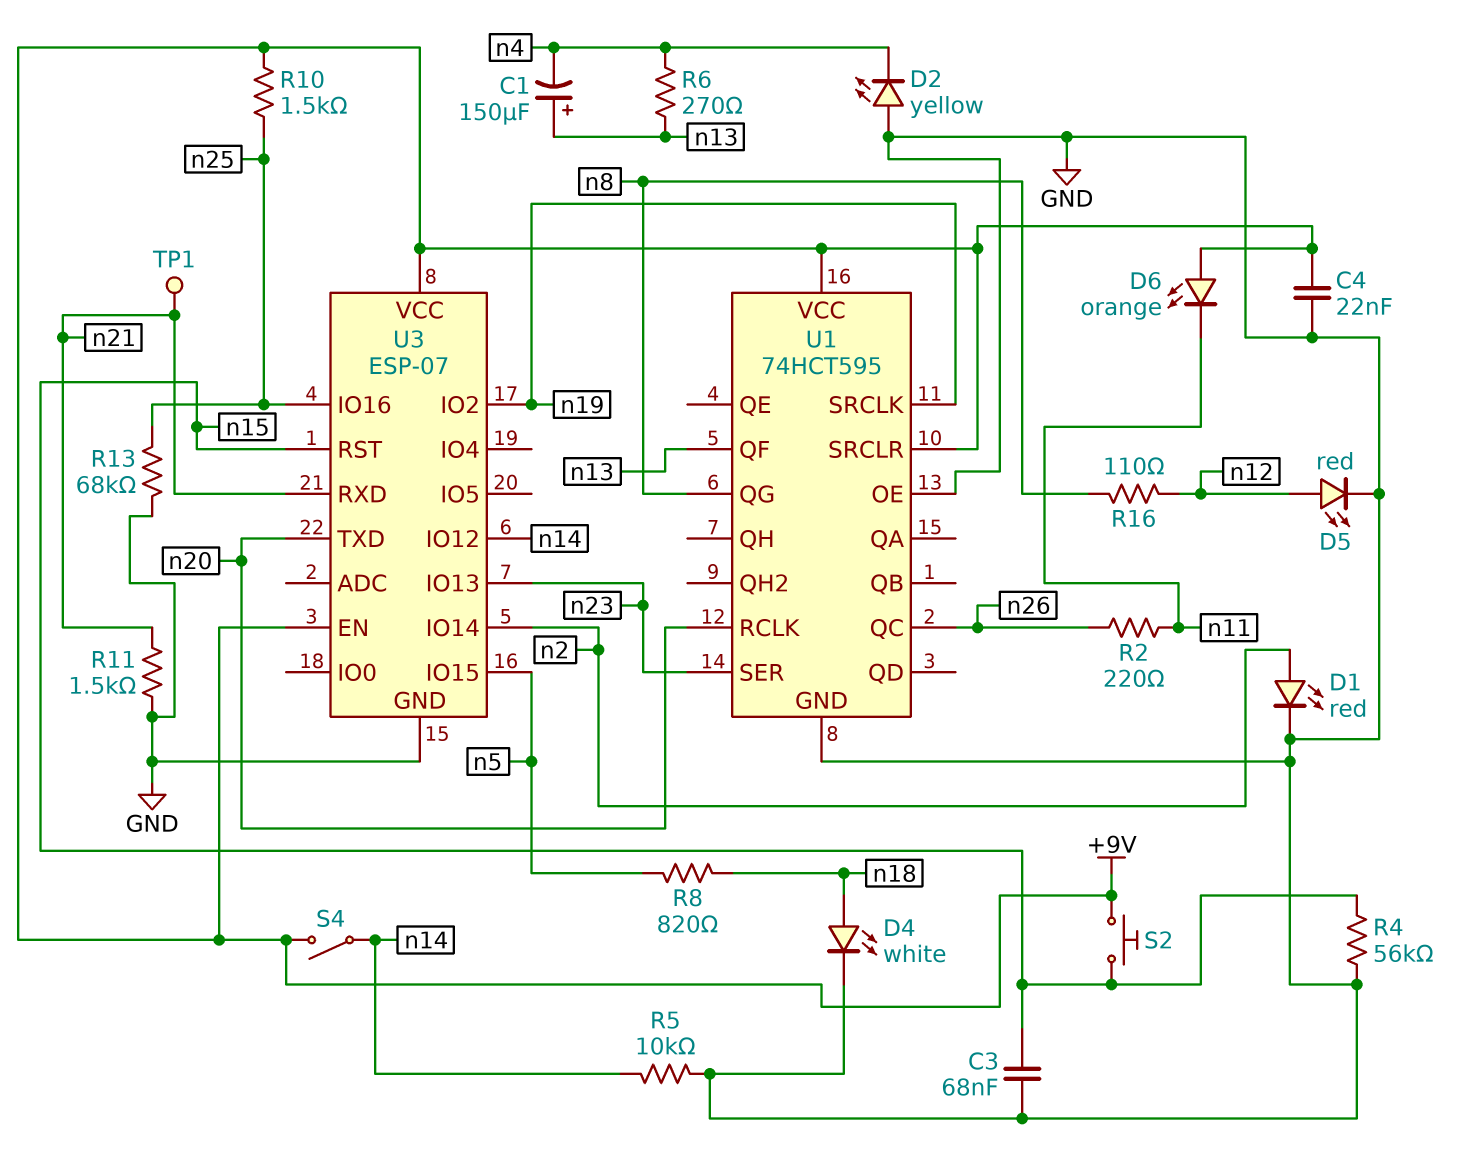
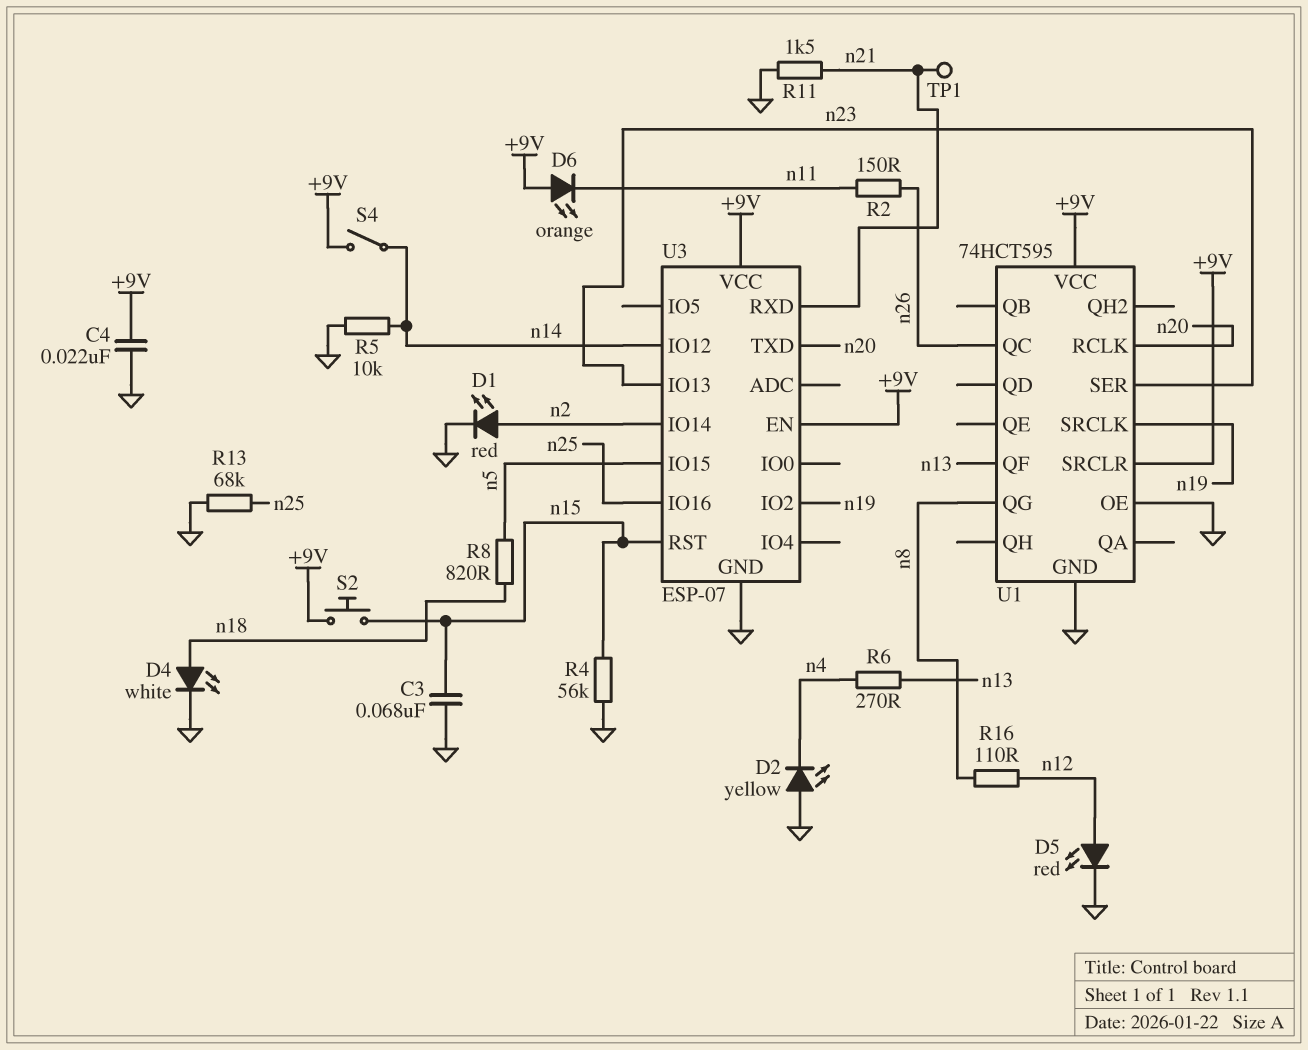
C1: 150uF (plus n13, minus n4) -> none
R2: 220 (n11, n26) -> 150 (n11, n26)
R10: 1.5k (+9V, n25) -> none

